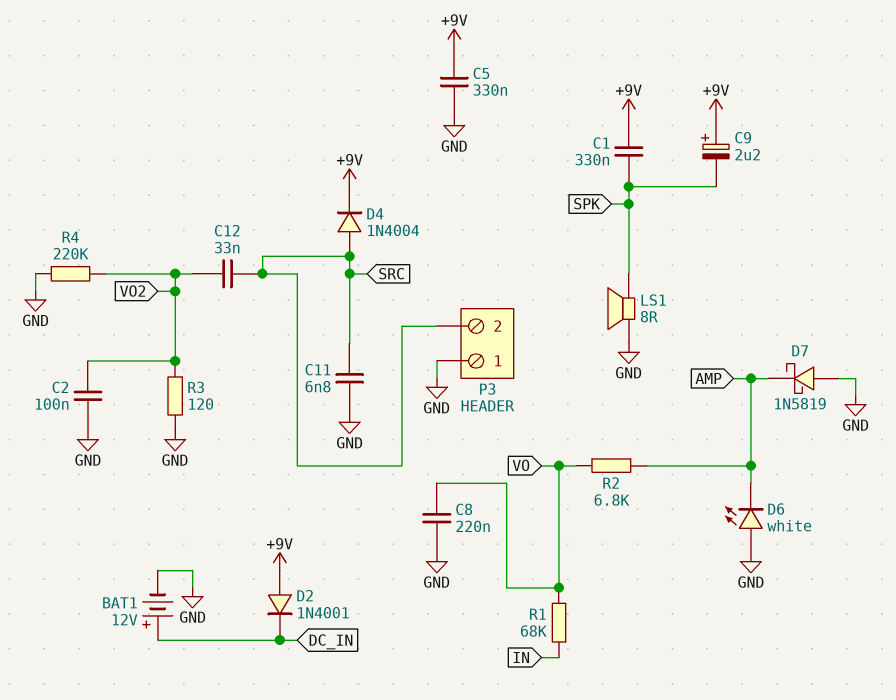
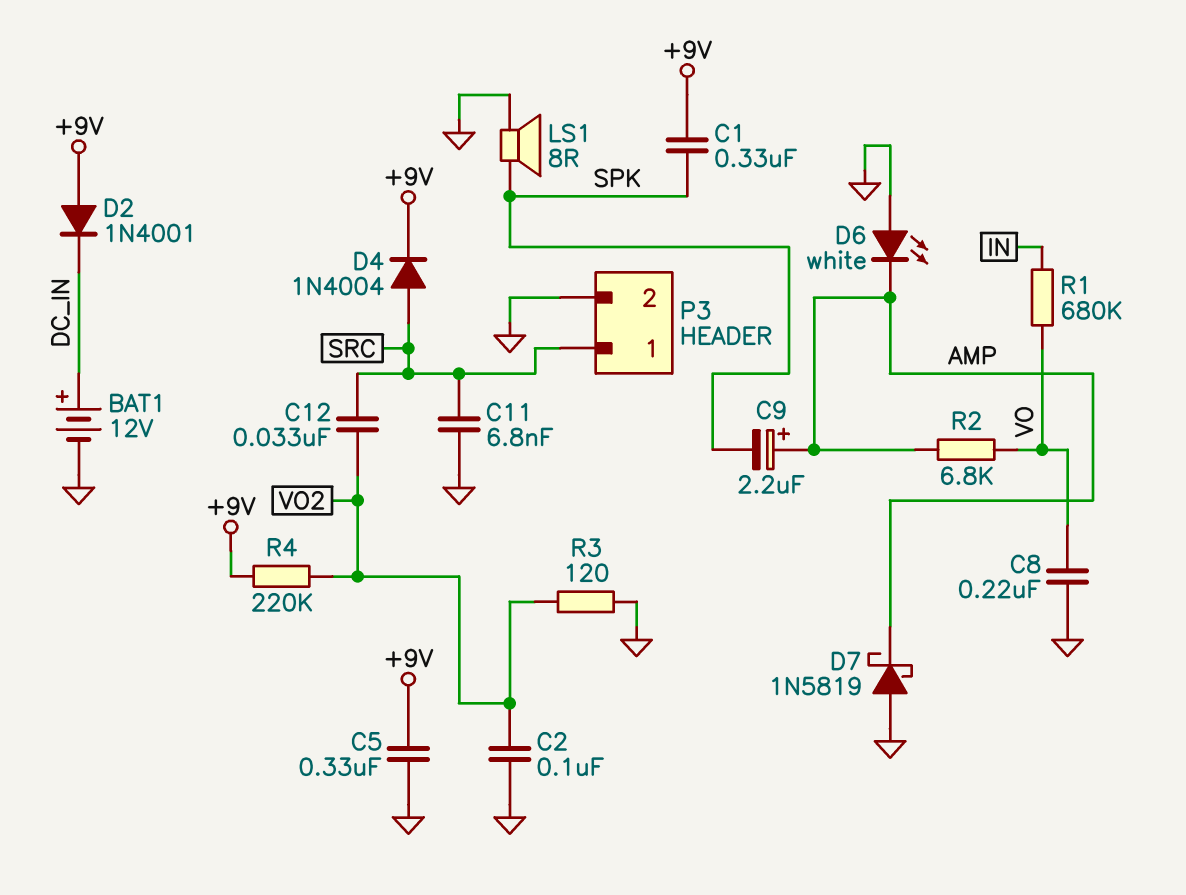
C9: 2.2uF (plus +9V, minus SPK) -> 2.2uF (plus AMP, minus SPK)
P3 pin 1: GND -> SRC
P3 pin 2: SRC -> GND
R1: 68k (IN, VO) -> 680k (IN, VO)
R4: 220k (GND, VO2) -> 220k (+9V, VO2)

